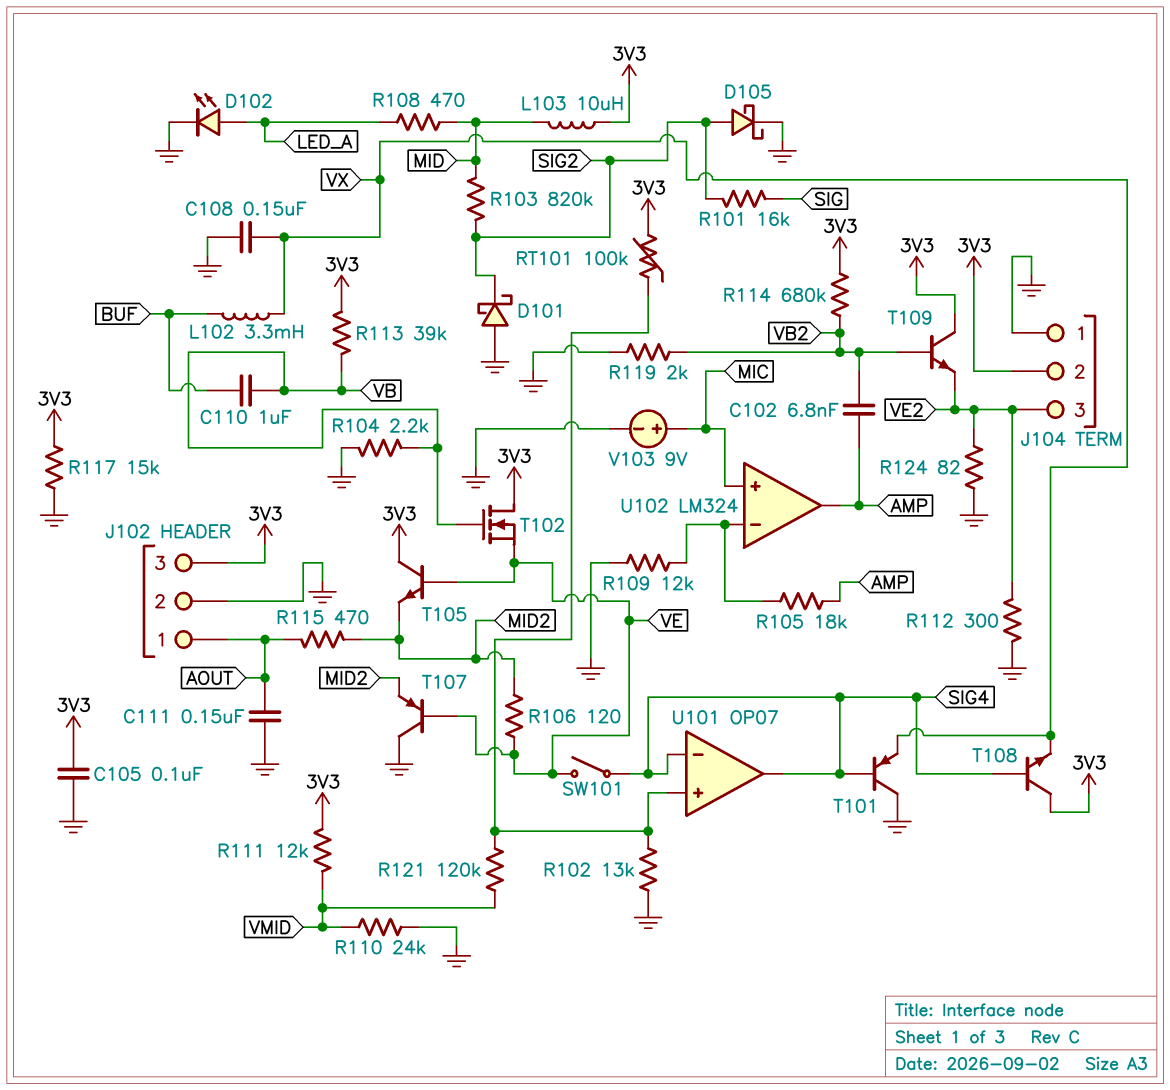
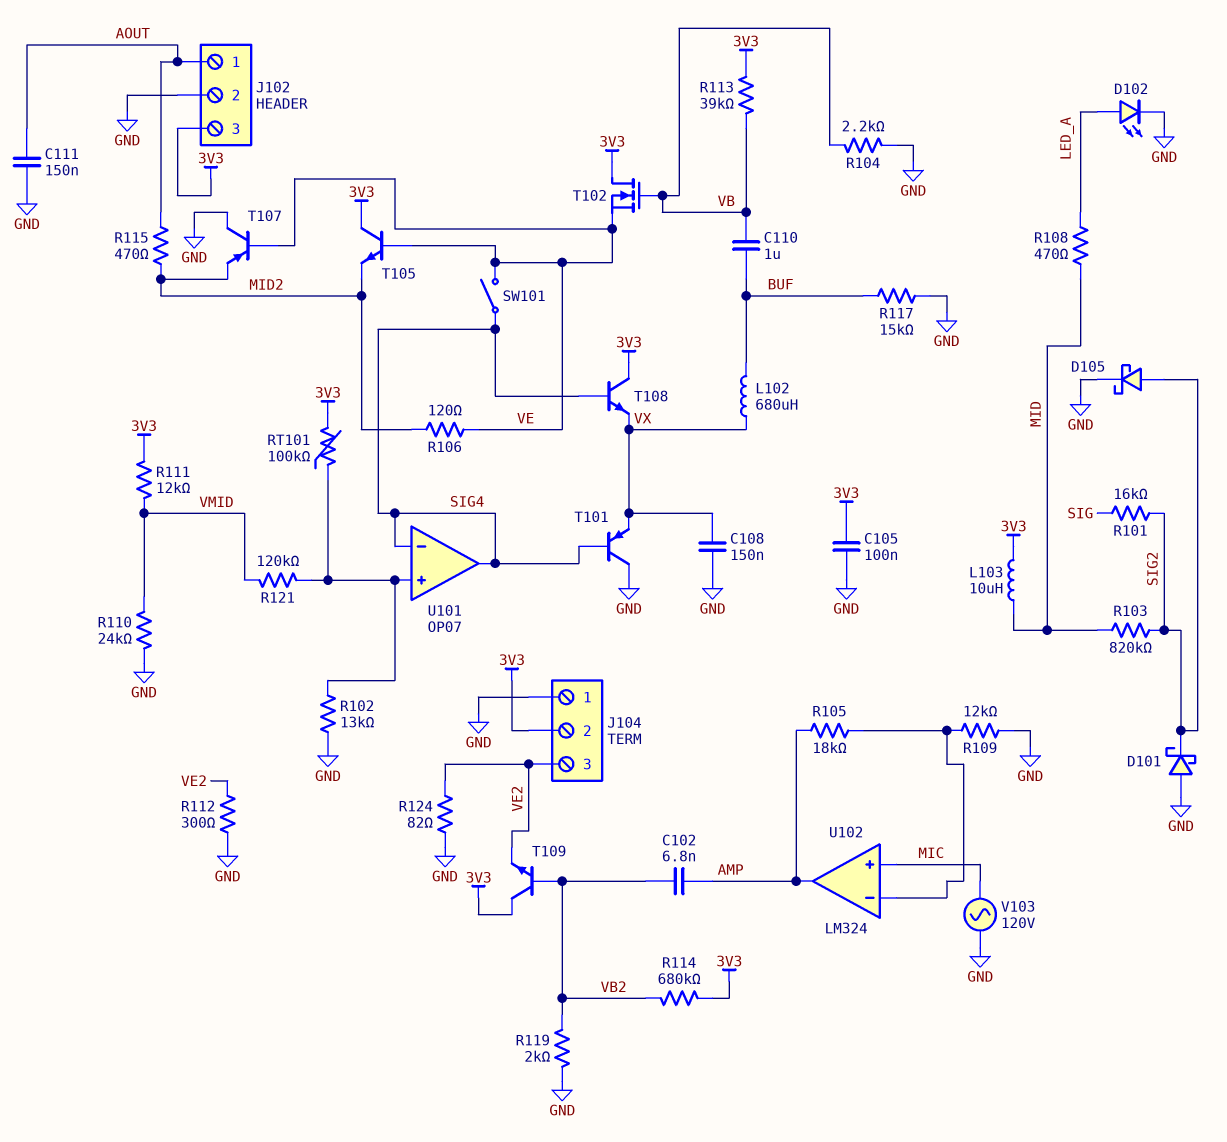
L102: 3.3mH (BUF, VX) -> 680uH (BUF, VX)
R117: 15k (3V3, GND) -> 15k (BUF, GND)
V103: 9V (plus MIC, minus GND) -> AC 120V (GND, MIC)

